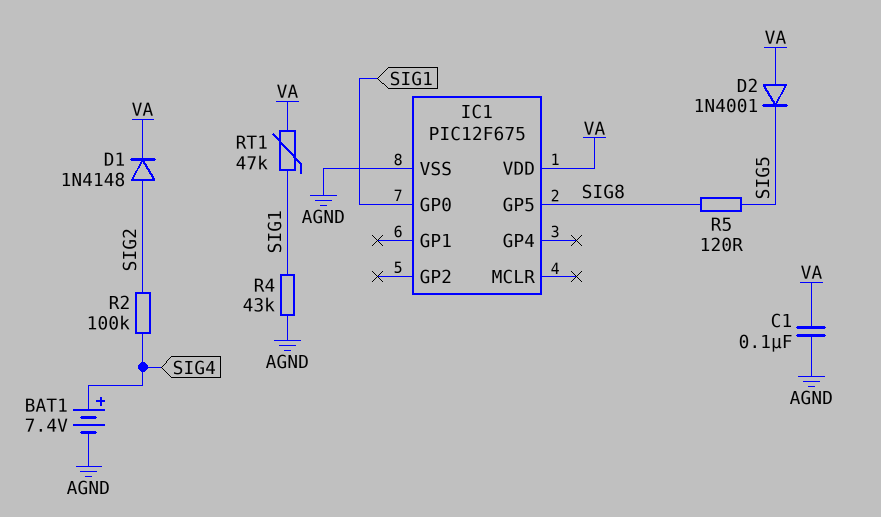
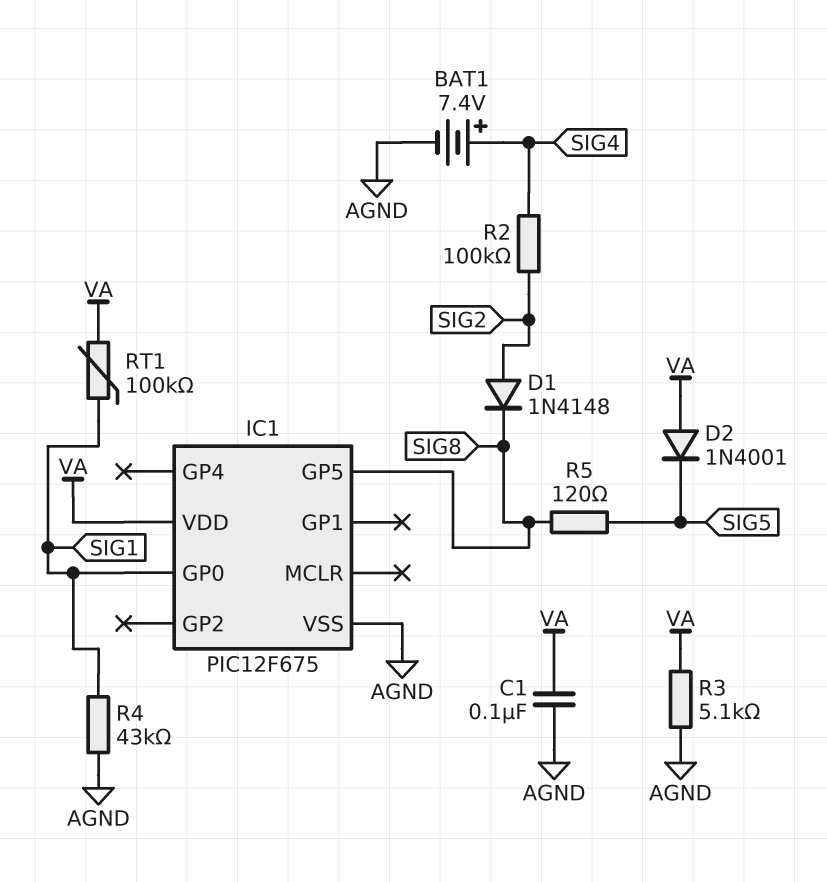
D1: diode 1N4148 (A SIG2, K VA) -> diode 1N4148 (A SIG2, K SIG8)
R3: none -> 5.1k (AGND, VA)
RT1: 47k (SIG1, VA) -> 100k (SIG1, VA)

